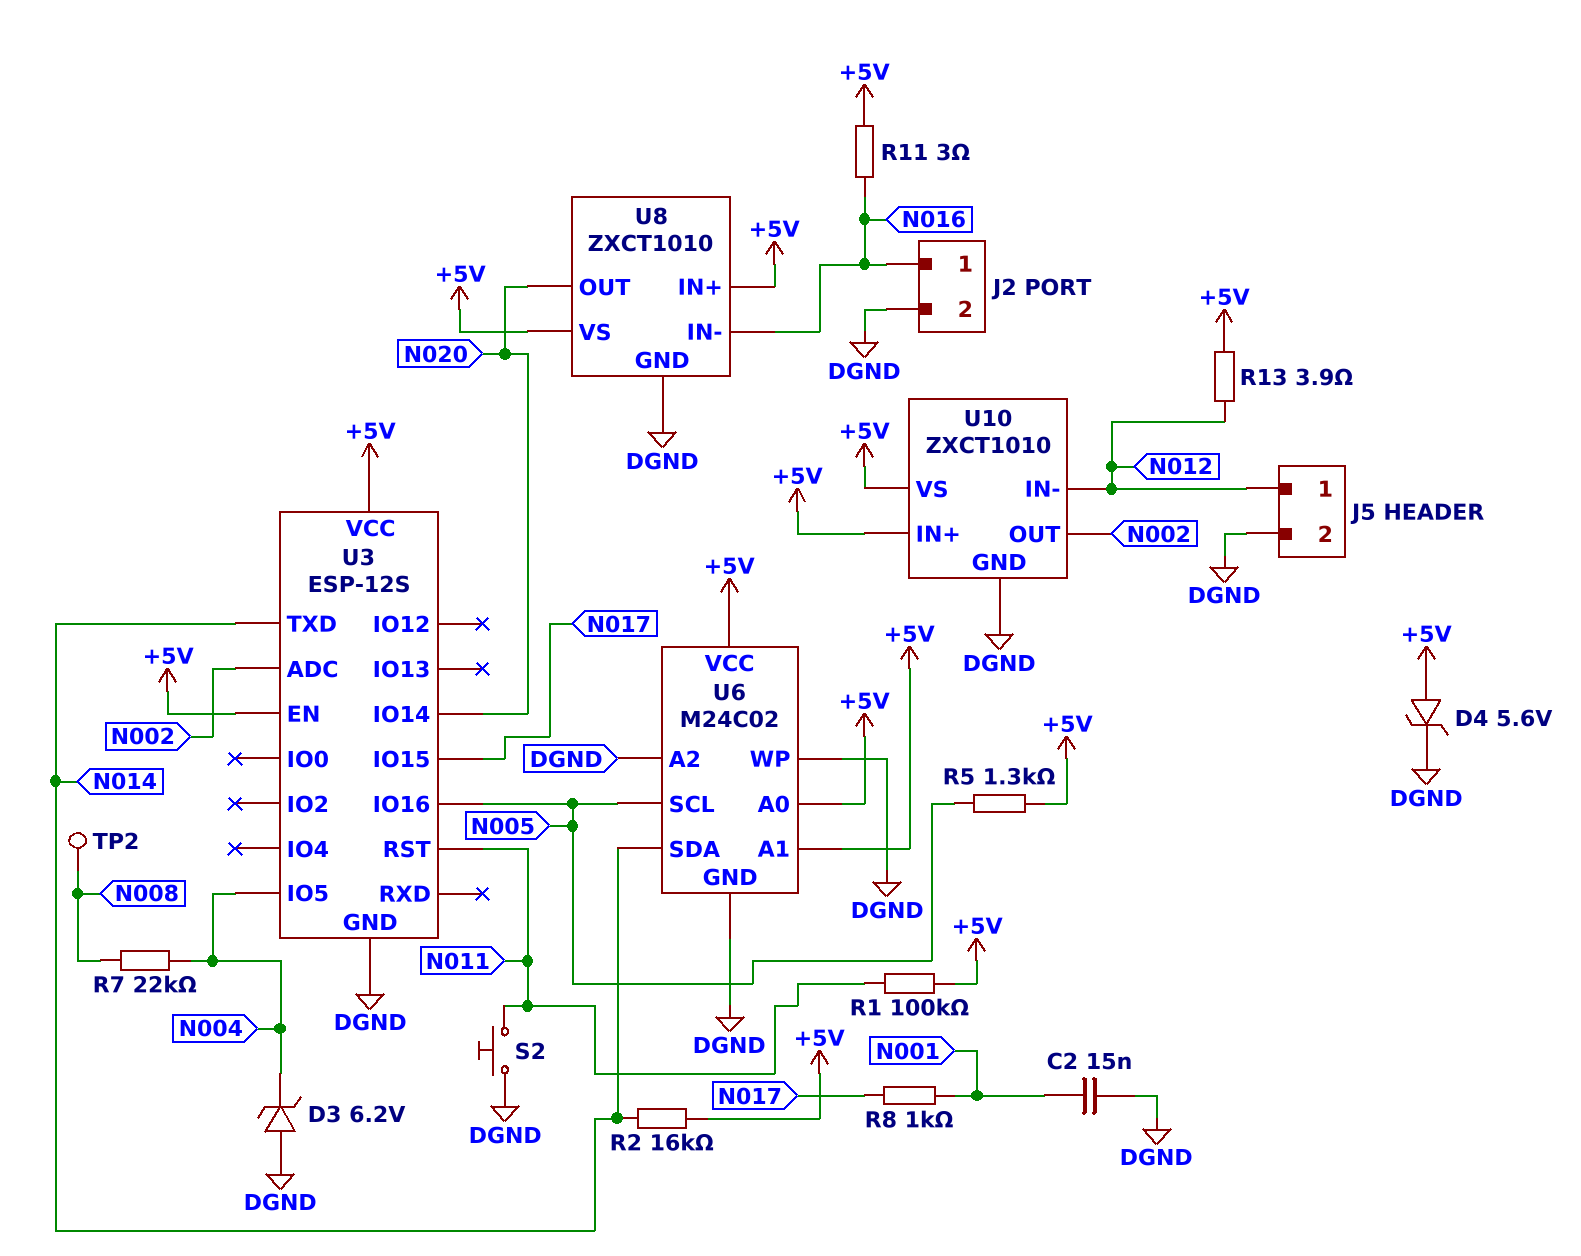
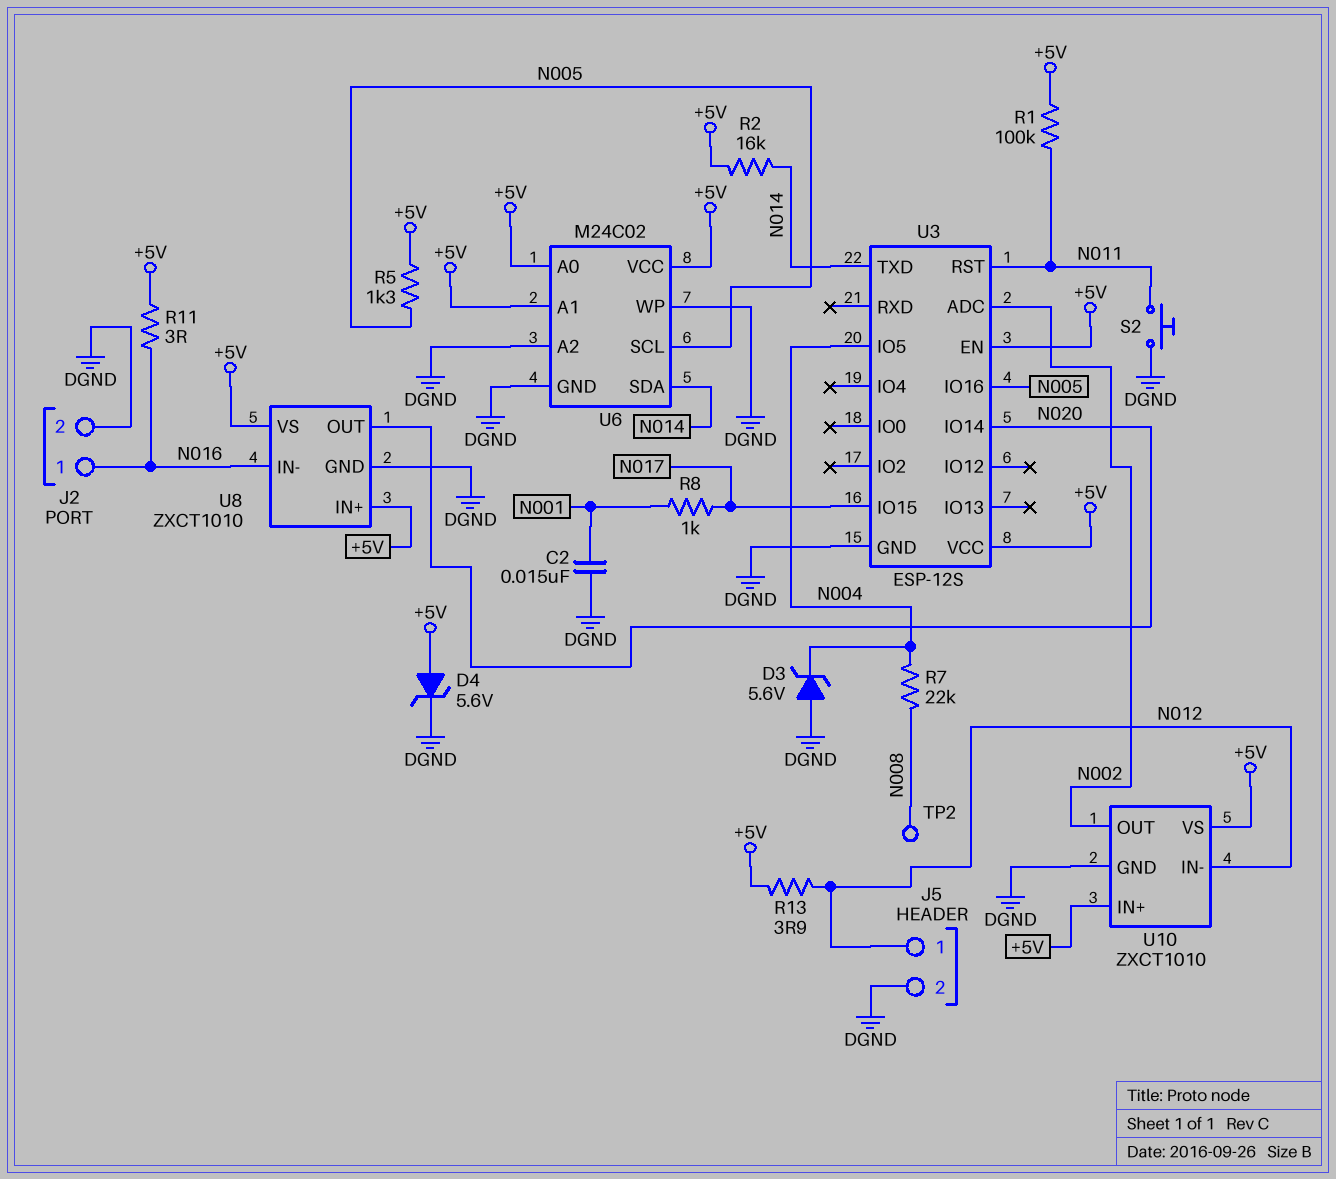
D3: zener 6.2V (A DGND, K N004) -> zener 5.6V (A DGND, K N004)

